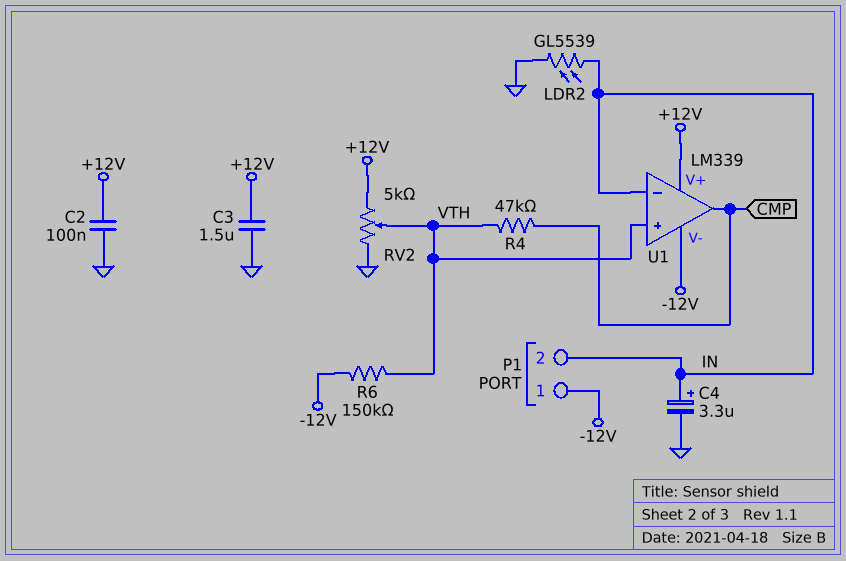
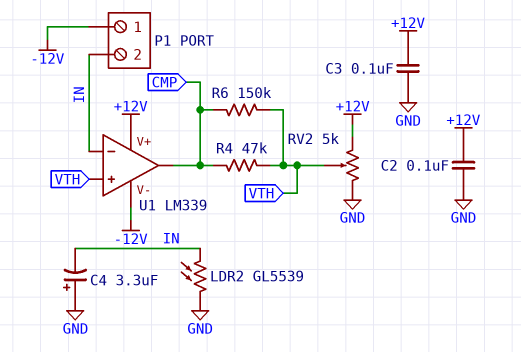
C3: 1.5uF (+12V, GND) -> 100nF (+12V, GND)
C4: 3.3uF (plus IN, minus GND) -> 3.3uF (plus GND, minus IN)
R6: 150k (-12V, VTH) -> 150k (CMP, VTH)

